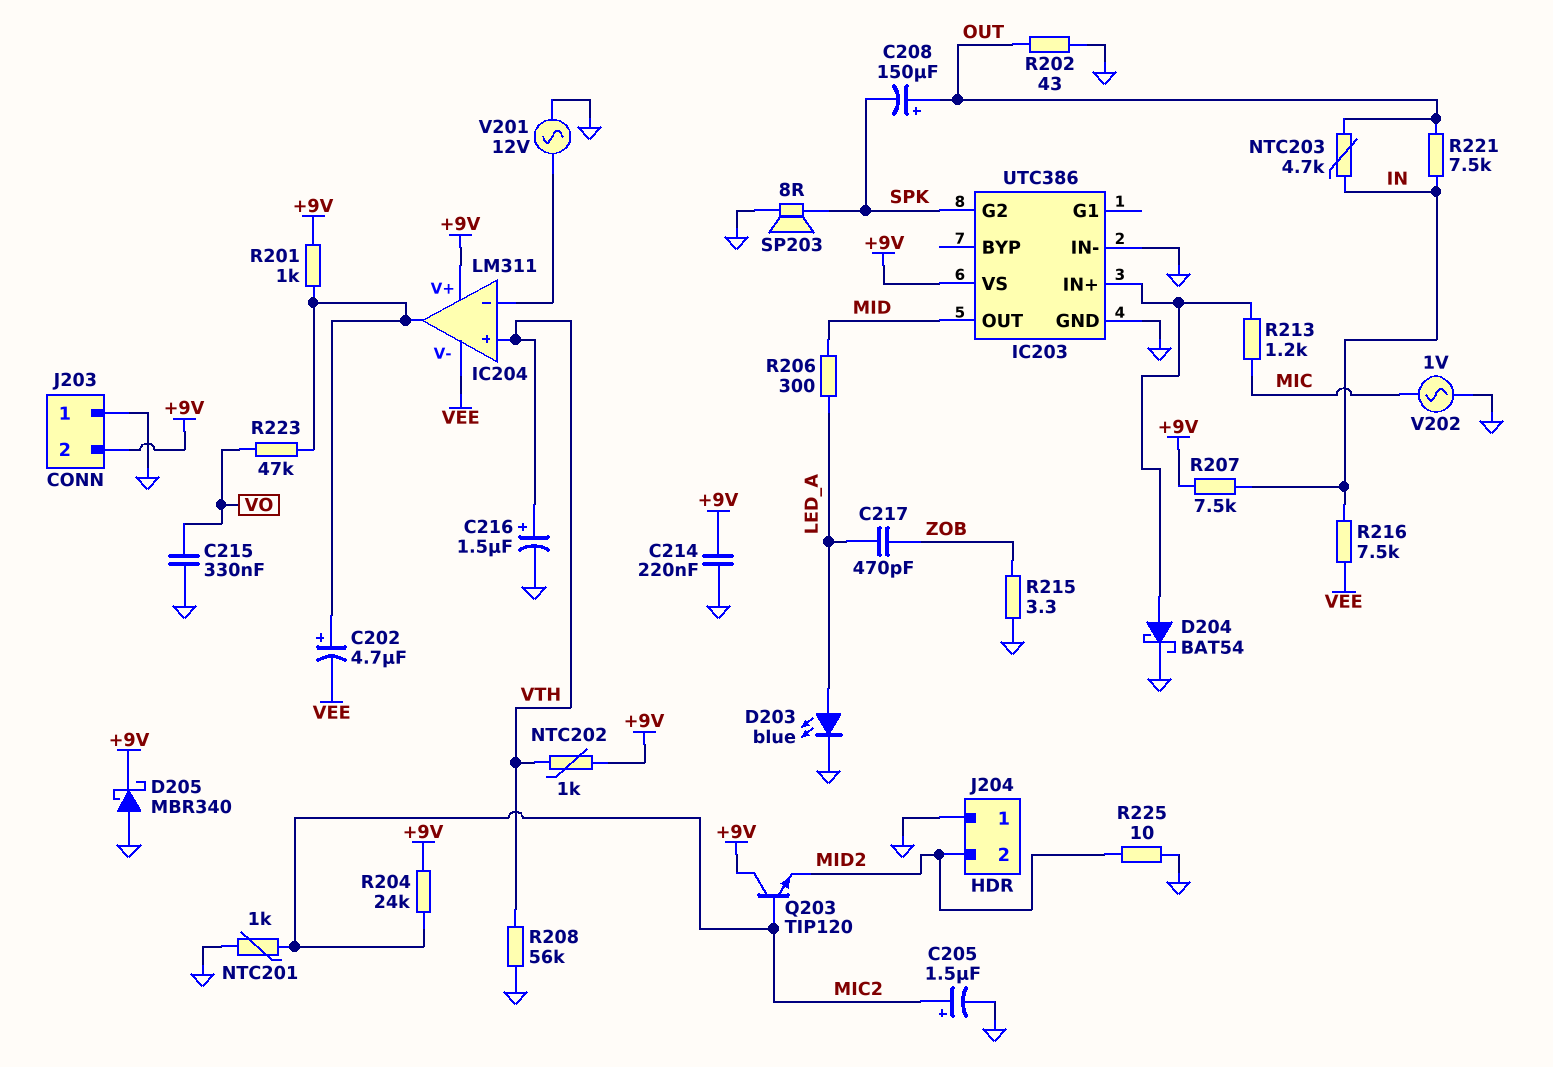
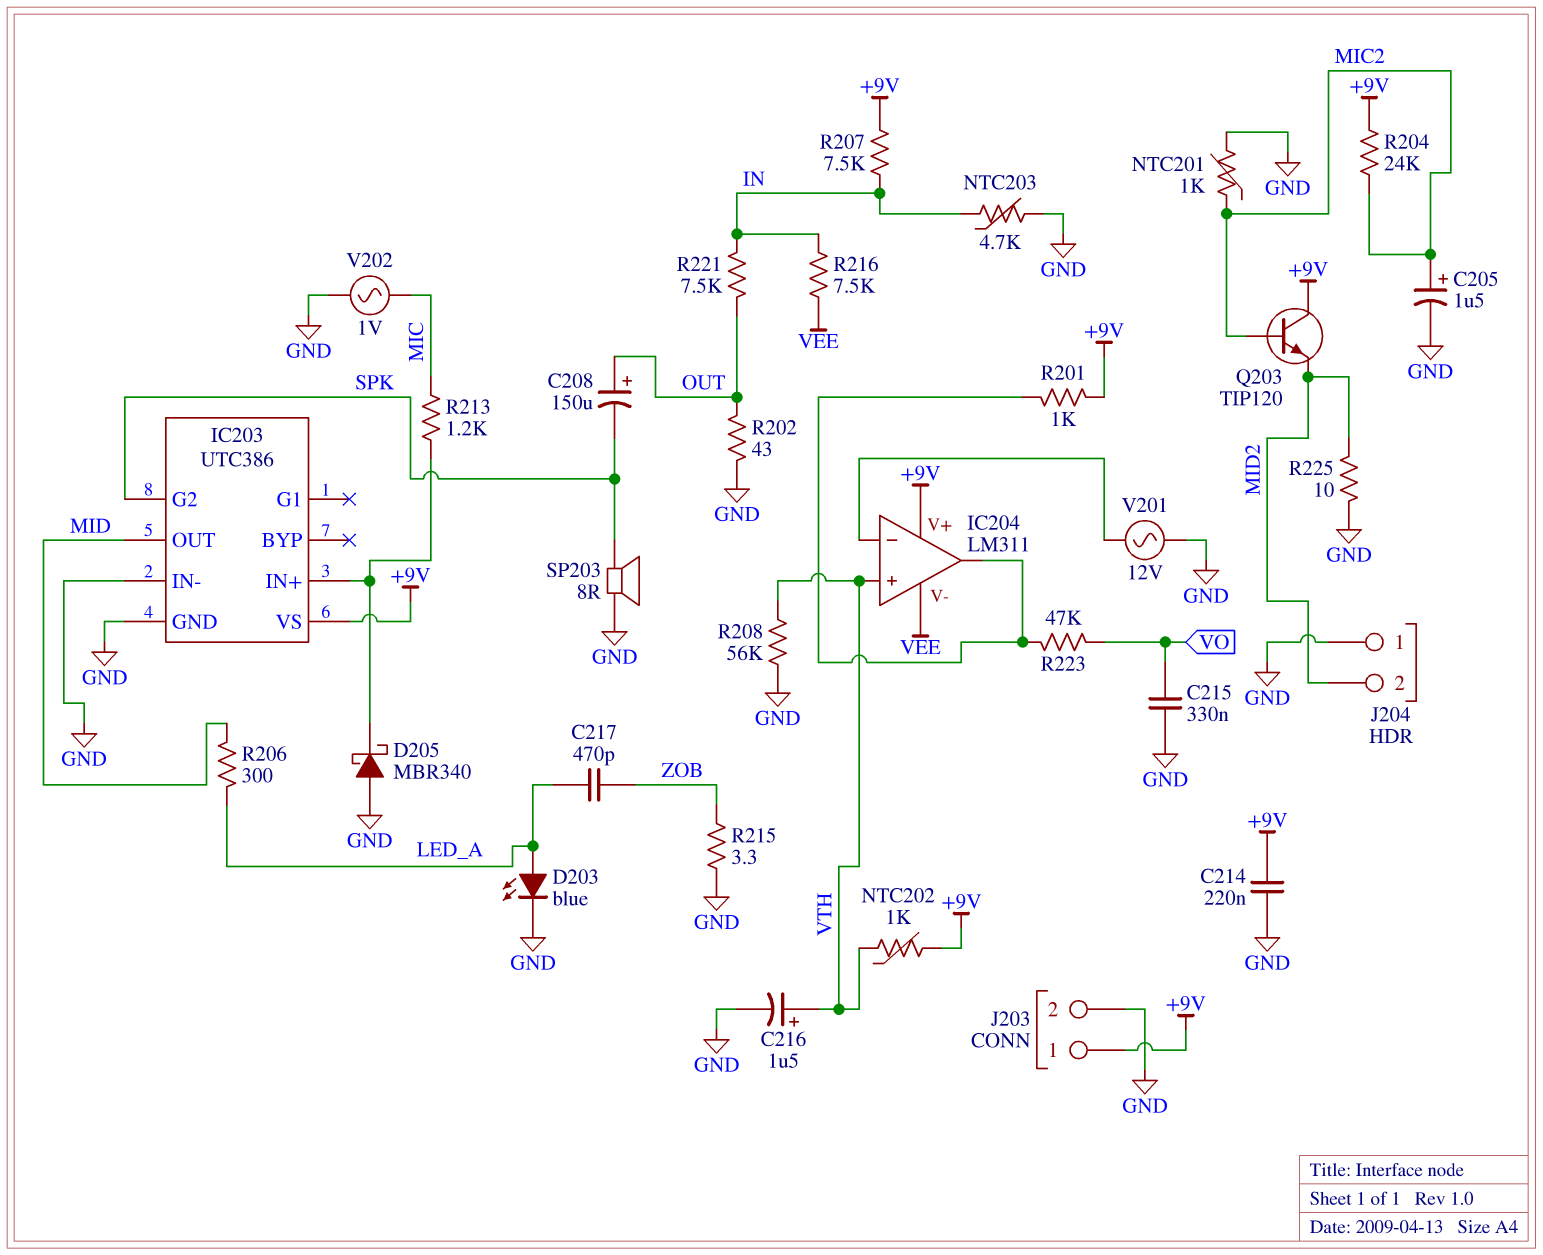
C202: 4.7uF (plus IC204/out, minus VEE) -> none
D204: schottky BAT54 (A IC203/IN+, K GND) -> none
D205: schottky MBR340 (A GND, K +9V) -> schottky MBR340 (A GND, K IC203/IN+)
J203 pin 1: GND -> +9V
J203 pin 2: +9V -> GND
NTC203: 4.7k (IN, OUT) -> 4.7k (GND, IN)

